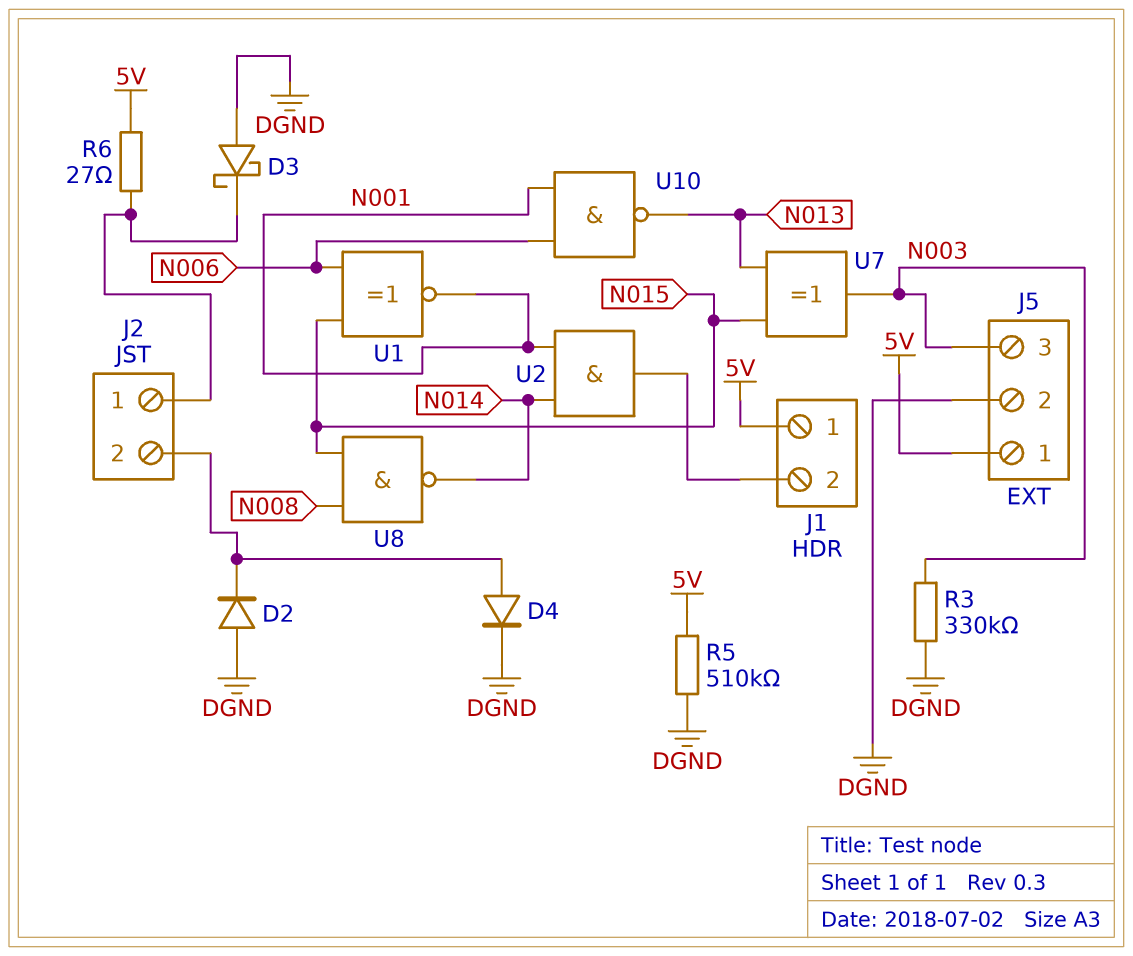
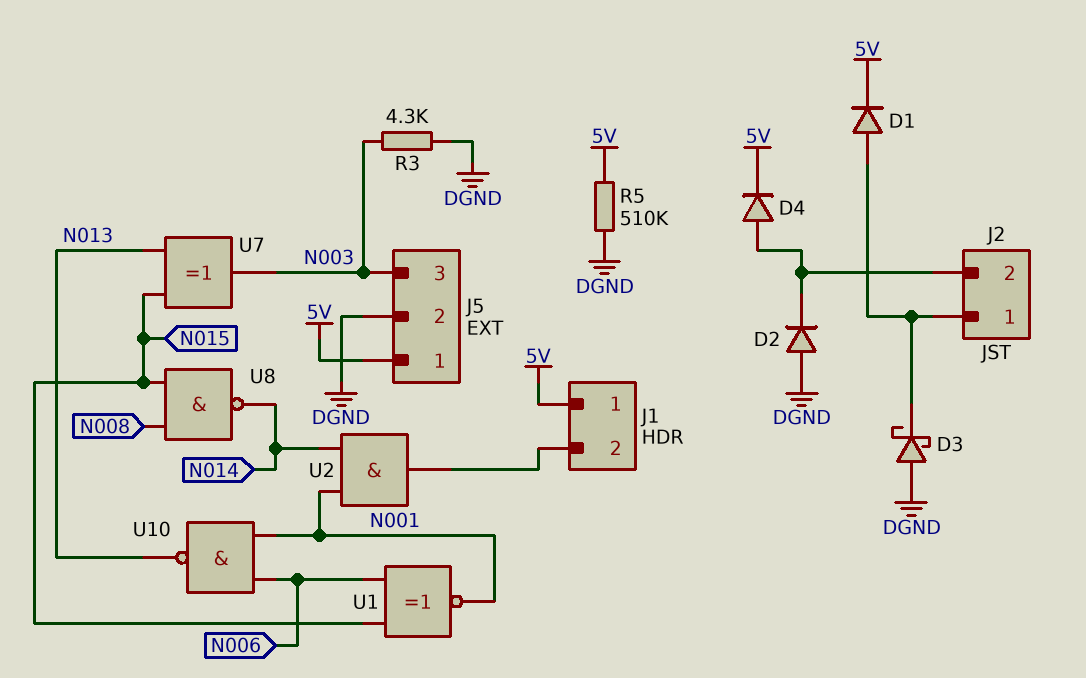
D1: none -> diode (A J2/1, K 5V)
D4: diode (A J2/2, K DGND) -> diode (A J2/2, K 5V)
R3: 330k (DGND, N003) -> 4.3k (DGND, N003)
R6: 27 (5V, J2/1) -> none

